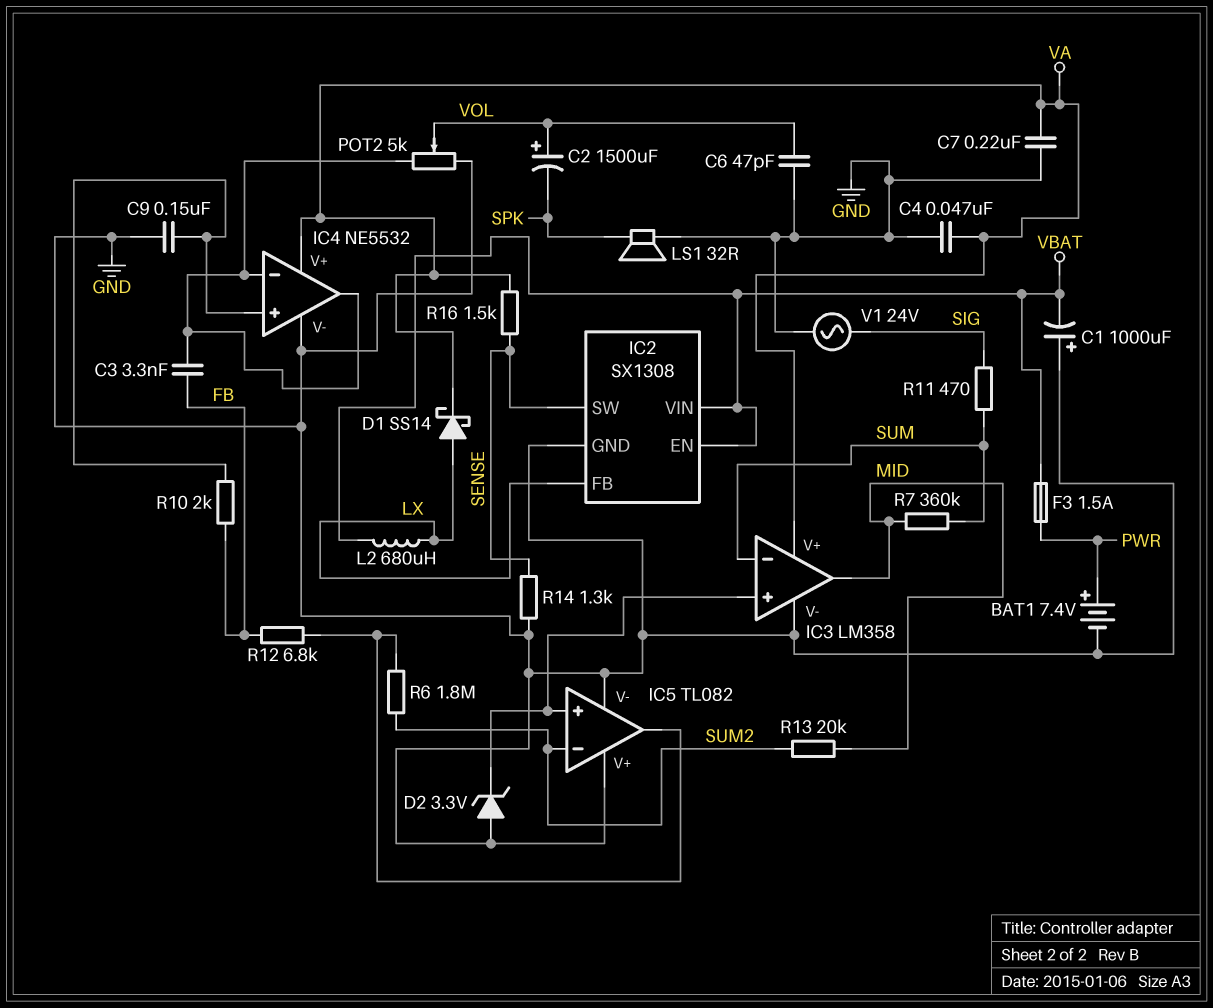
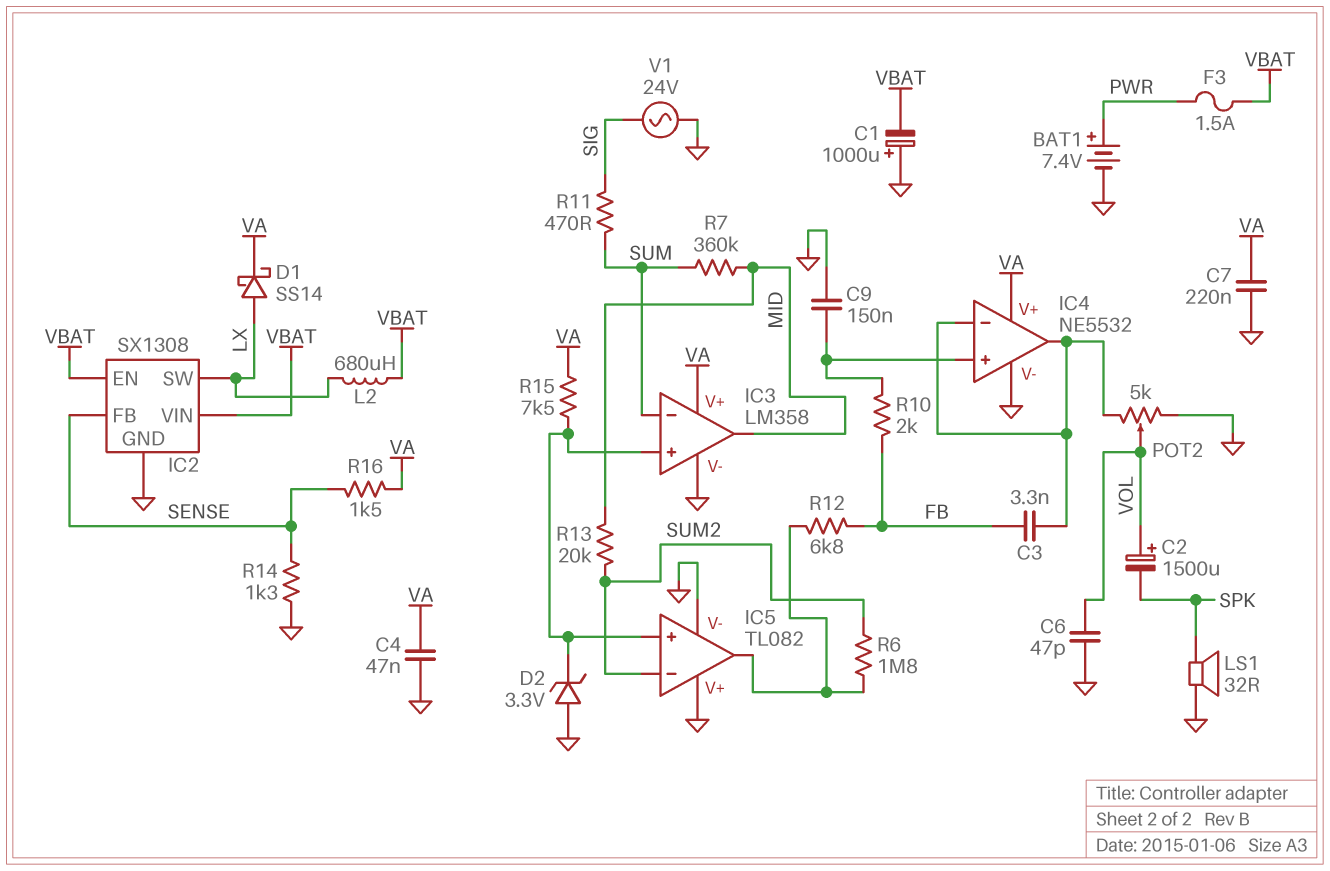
IC2 pin FB: LX -> SENSE
IC2 pin SW: SENSE -> LX
R15: none -> 7.5k (IC3/in+, VA)

